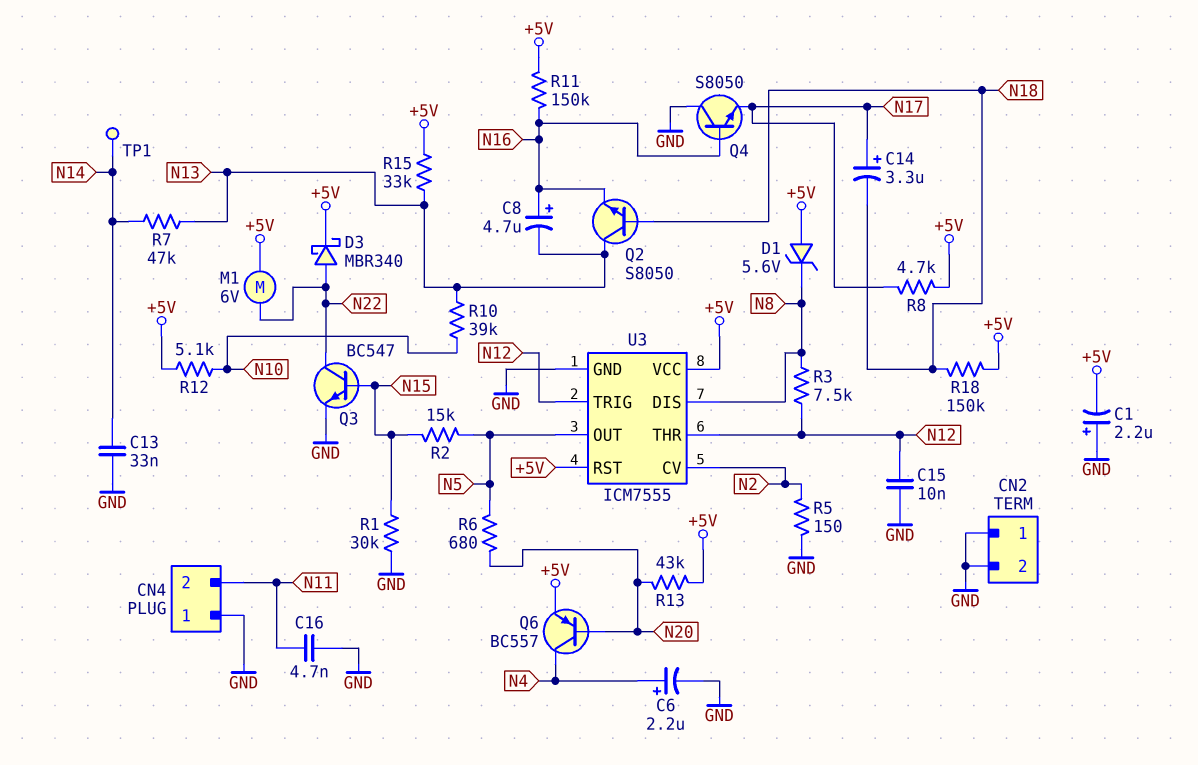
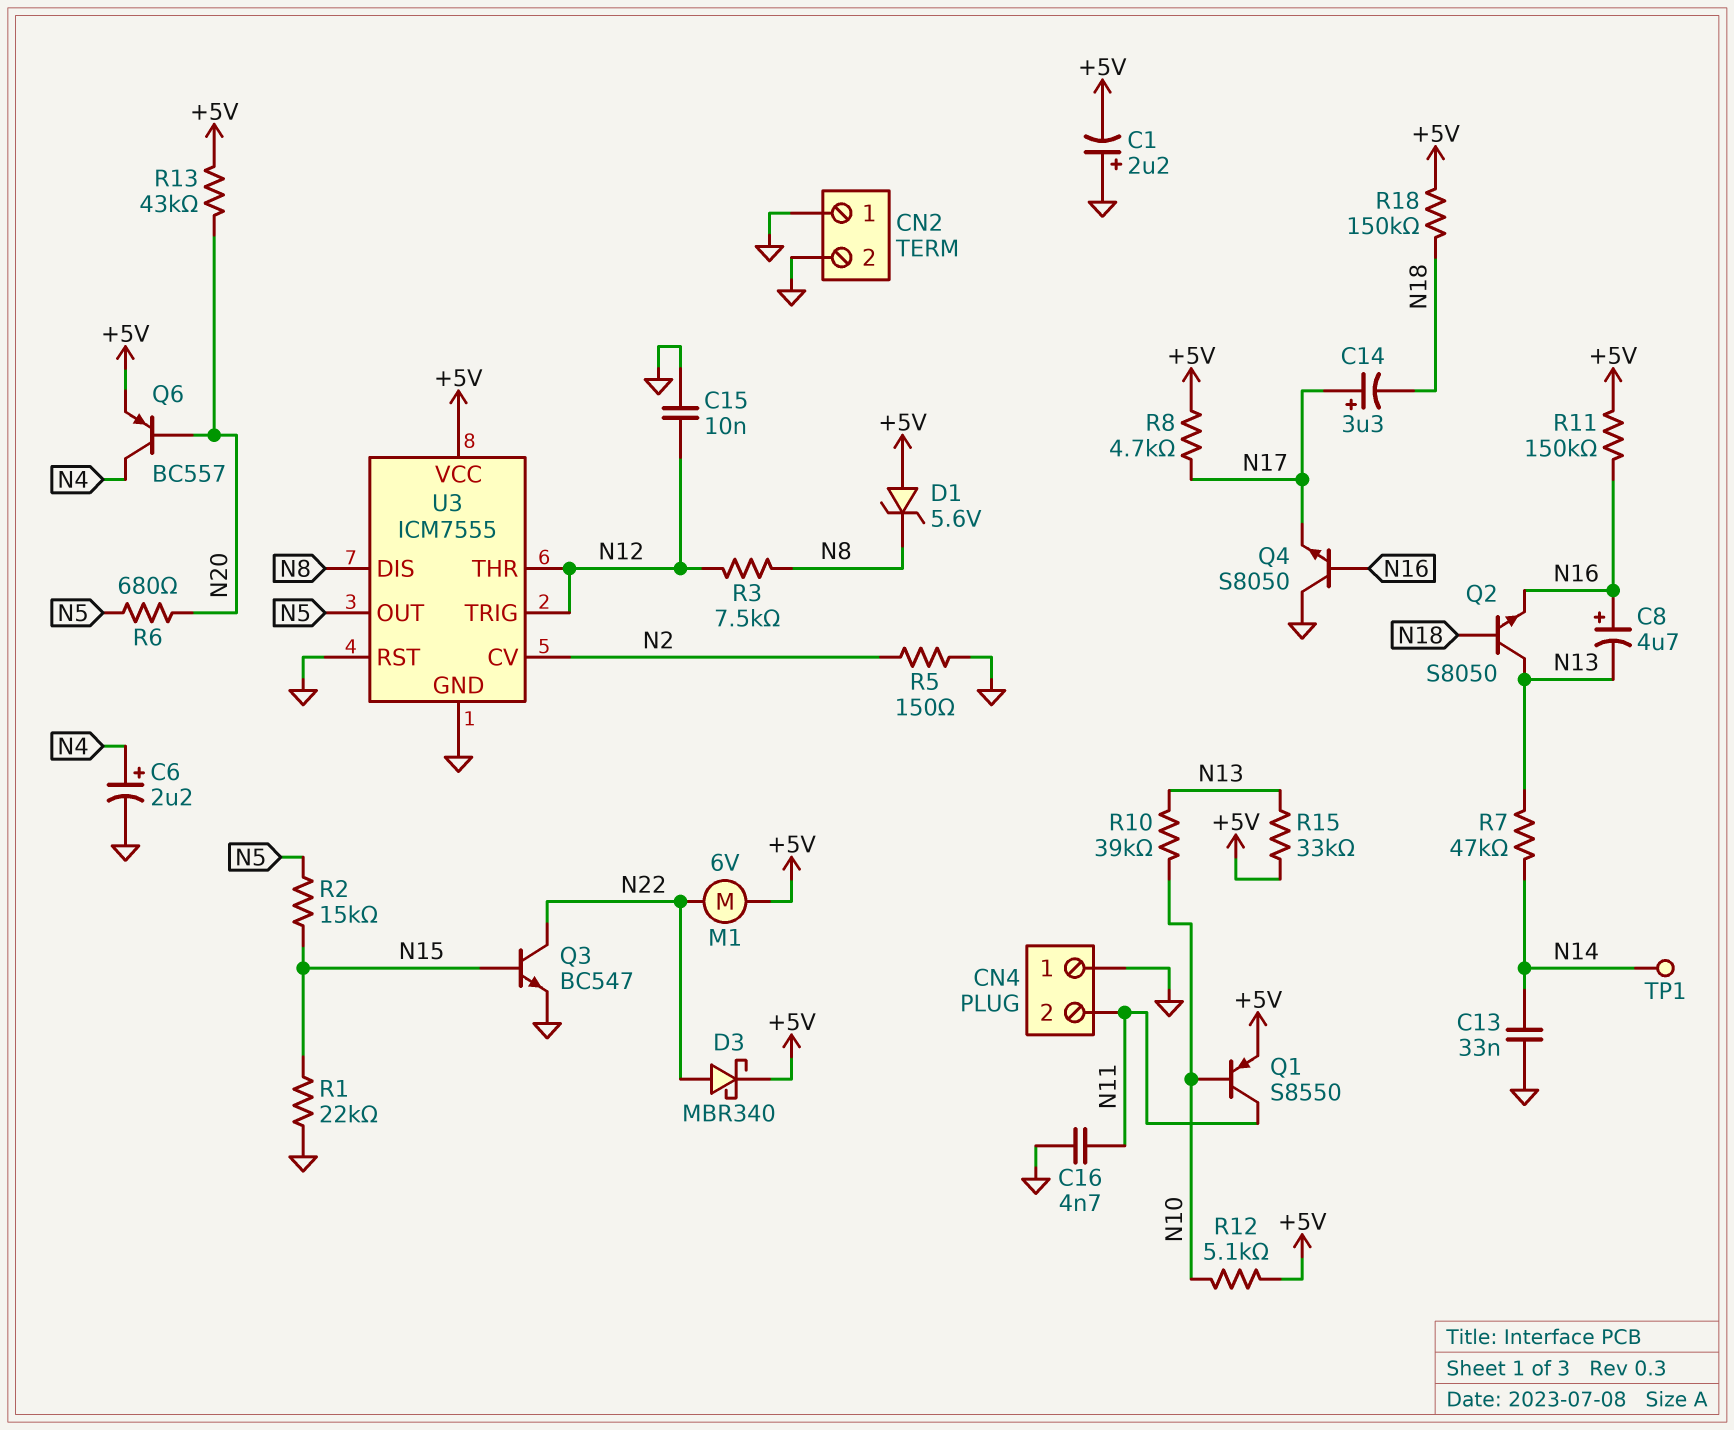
Q1: none -> PNP S8550 (B N10, C N11, E +5V)
R1: 30k (GND, N15) -> 22k (GND, N15)
U3 pin RST: +5V -> GND

